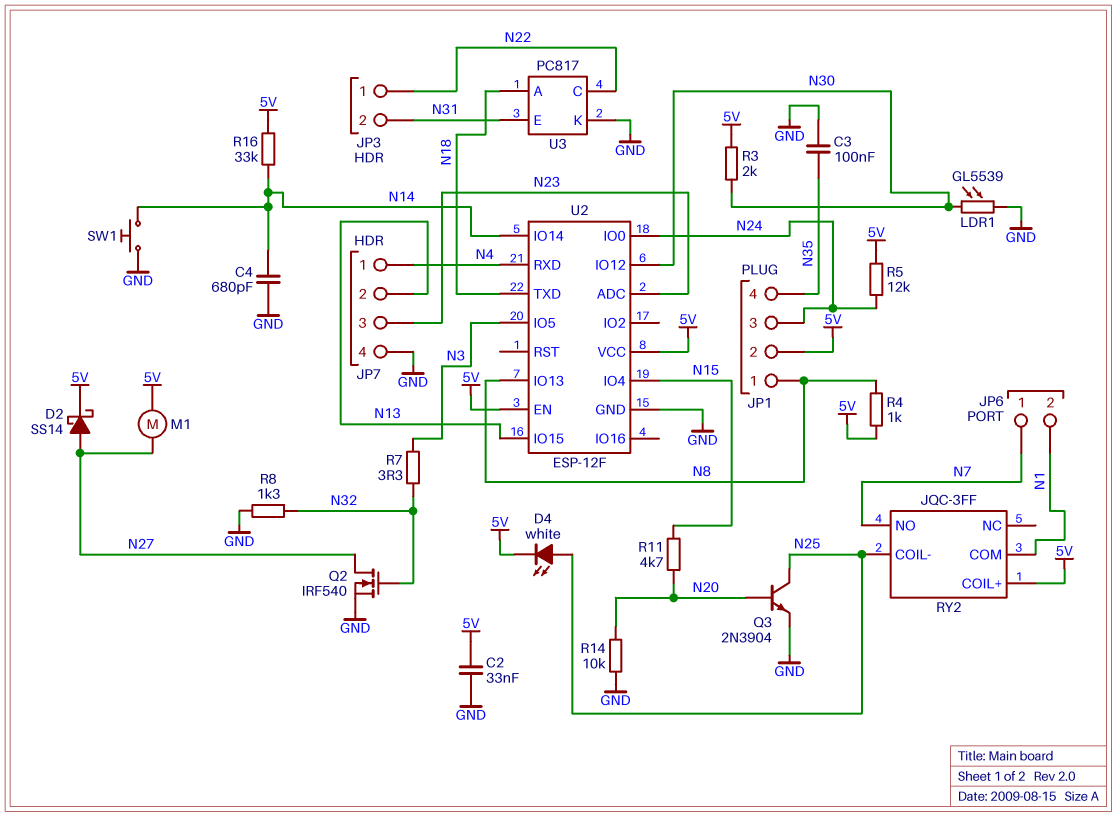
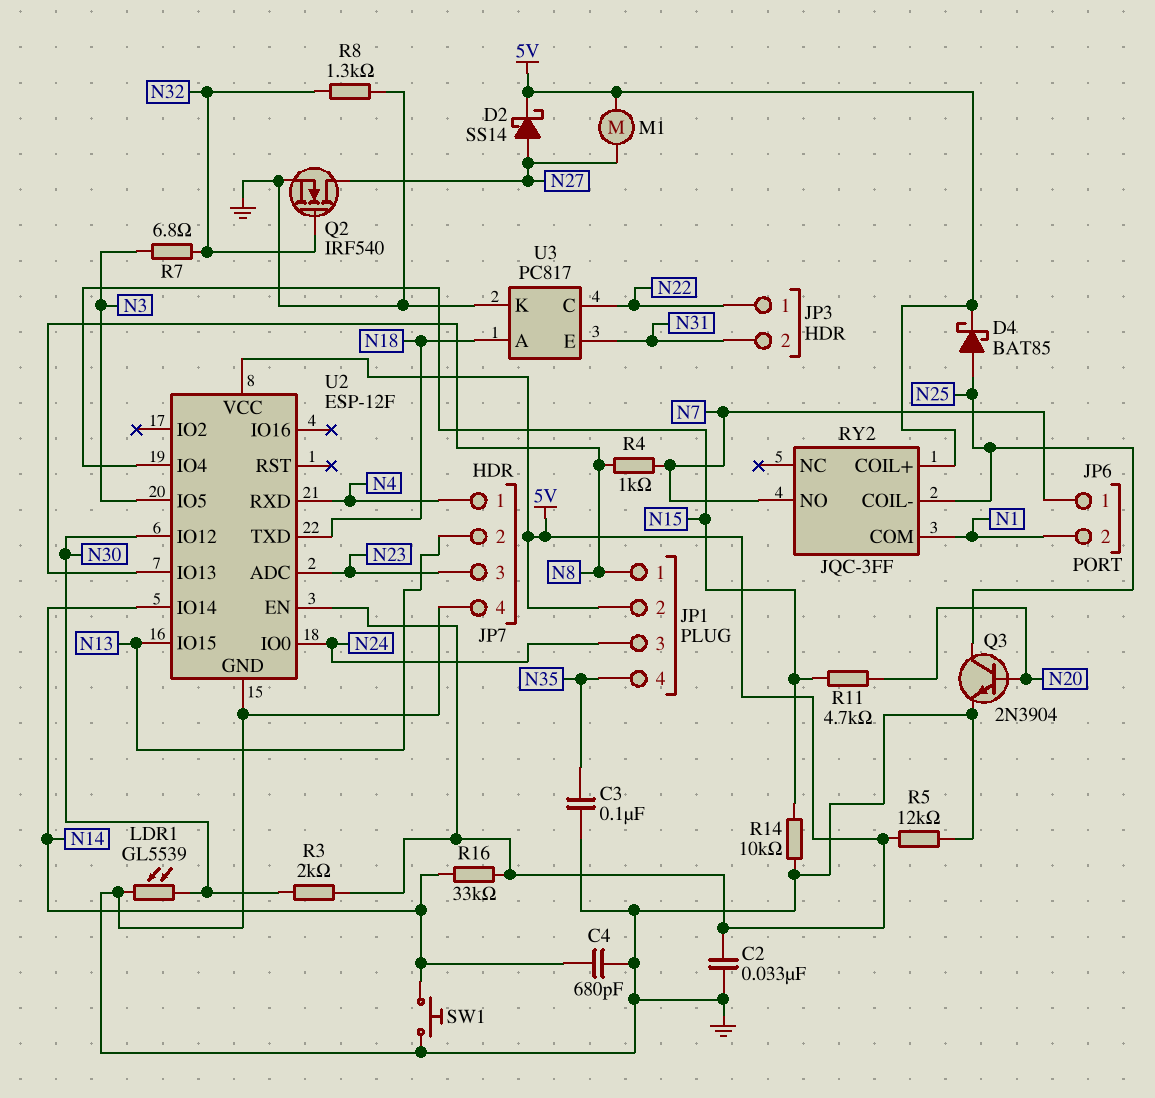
D4: LED white (A N25, K 5V) -> schottky BAT85 (A N25, K 5V)
R4: 1k (5V, N8) -> 1k (N7, N8)
R5: 12k (5V, N24) -> 12k (5V, GND)
R7: 3.3 (N3, N32) -> 6.8 (N3, N32)
R14: 10k (GND, N20) -> 10k (GND, N15)

